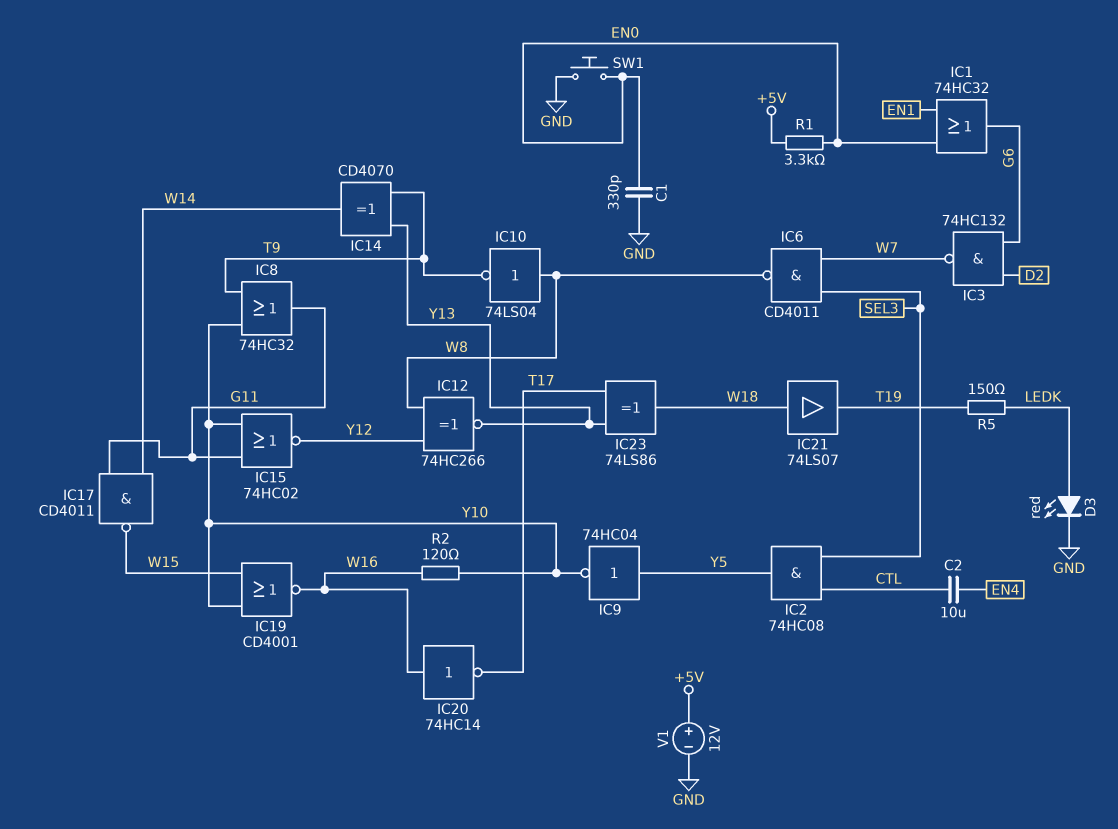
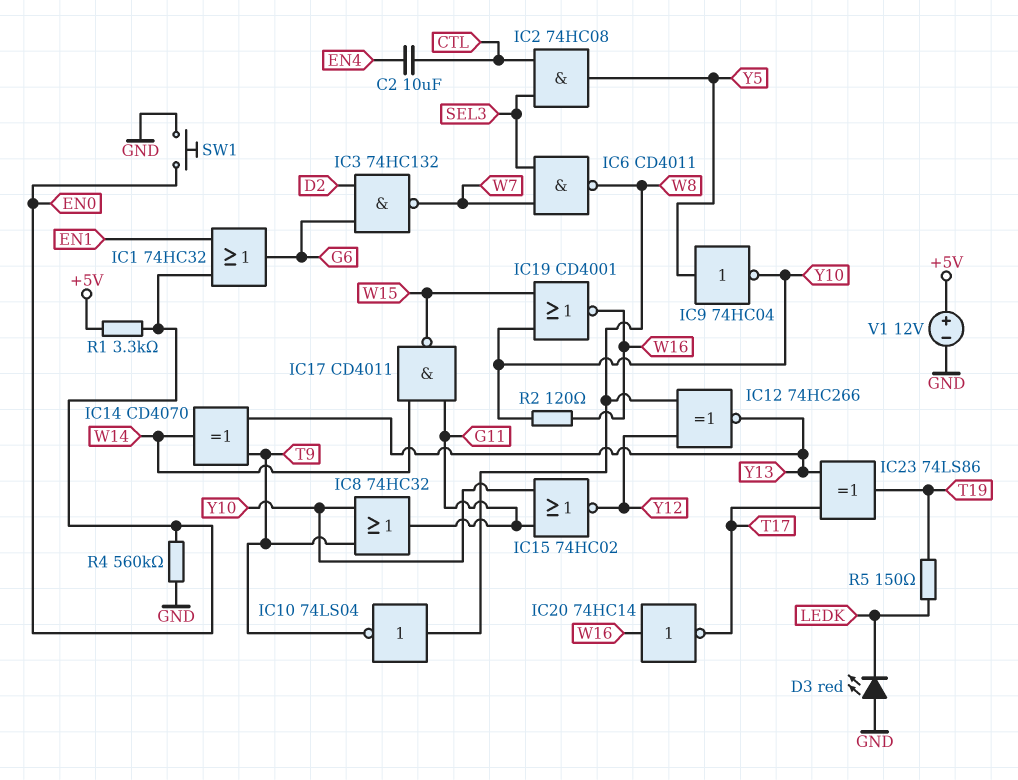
C1: 330pF (EN0, GND) -> none
D3: LED red (A LEDK, K GND) -> LED red (A GND, K LEDK)
IC21: buffer 74LS07 (in W18, out T19) -> none
IC23: XOR 74LS86 (in T17, in Y13, out W18) -> XOR 74LS86 (in T17, in Y13, out T19)
R4: none -> 560k (EN0, GND)

